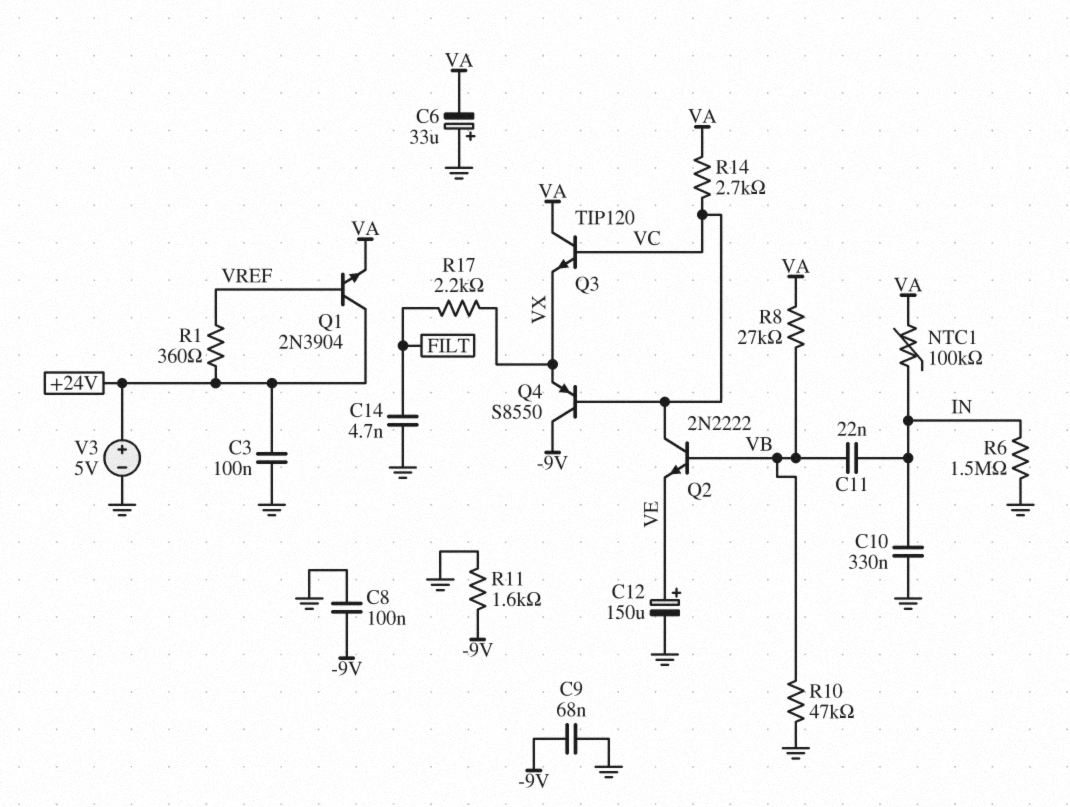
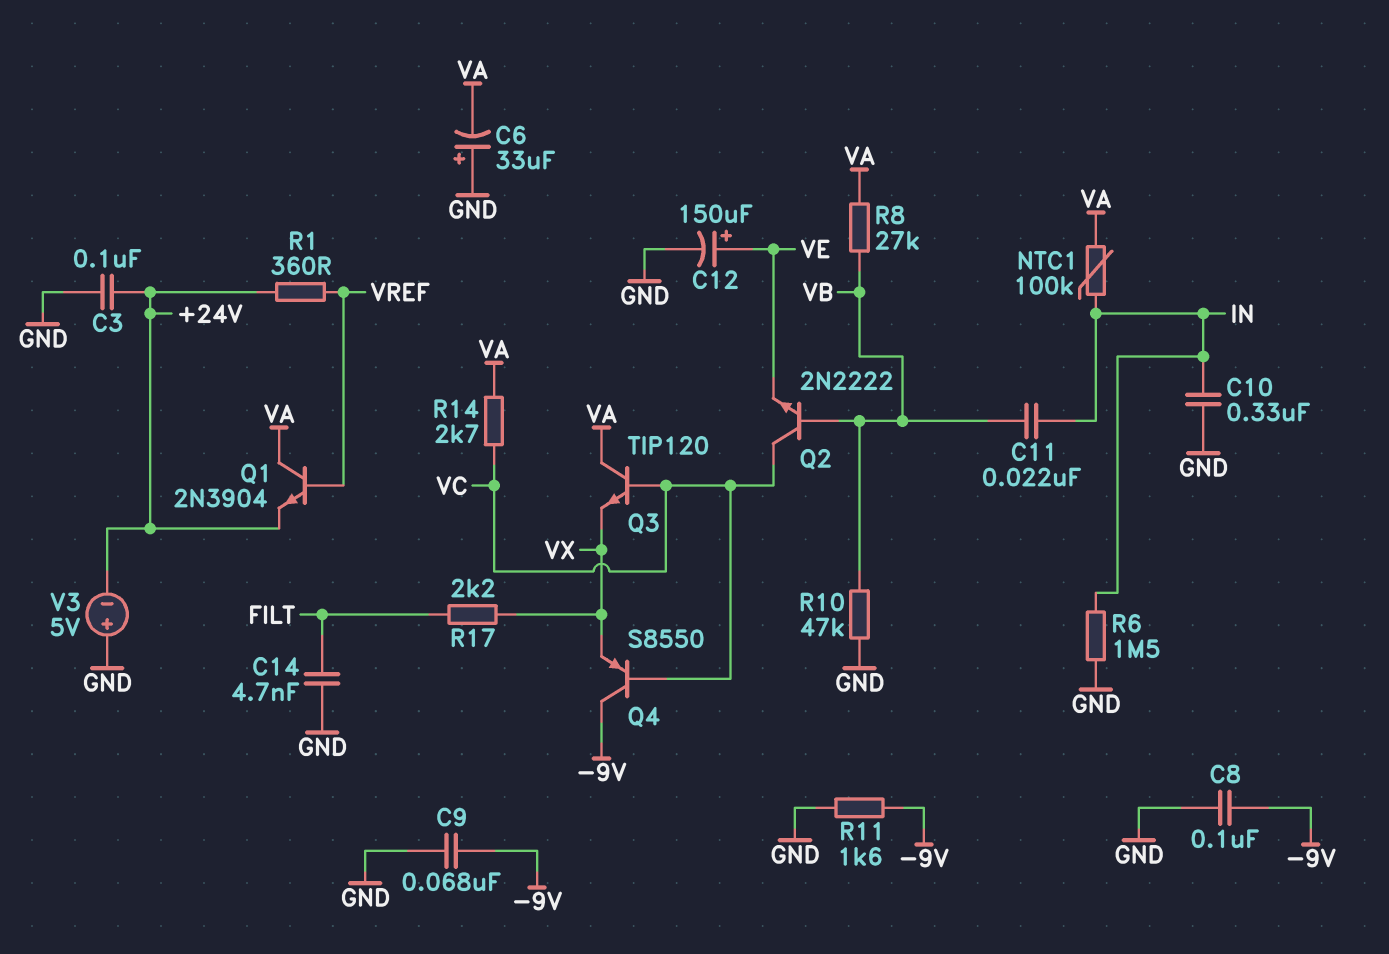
Q1: NPN 2N3904 (B VREF, C +24V, E VA) -> NPN 2N3904 (B VREF, C VA, E +24V)
V3: 5V (plus +24V, minus GND) -> 5V (plus GND, minus +24V)

